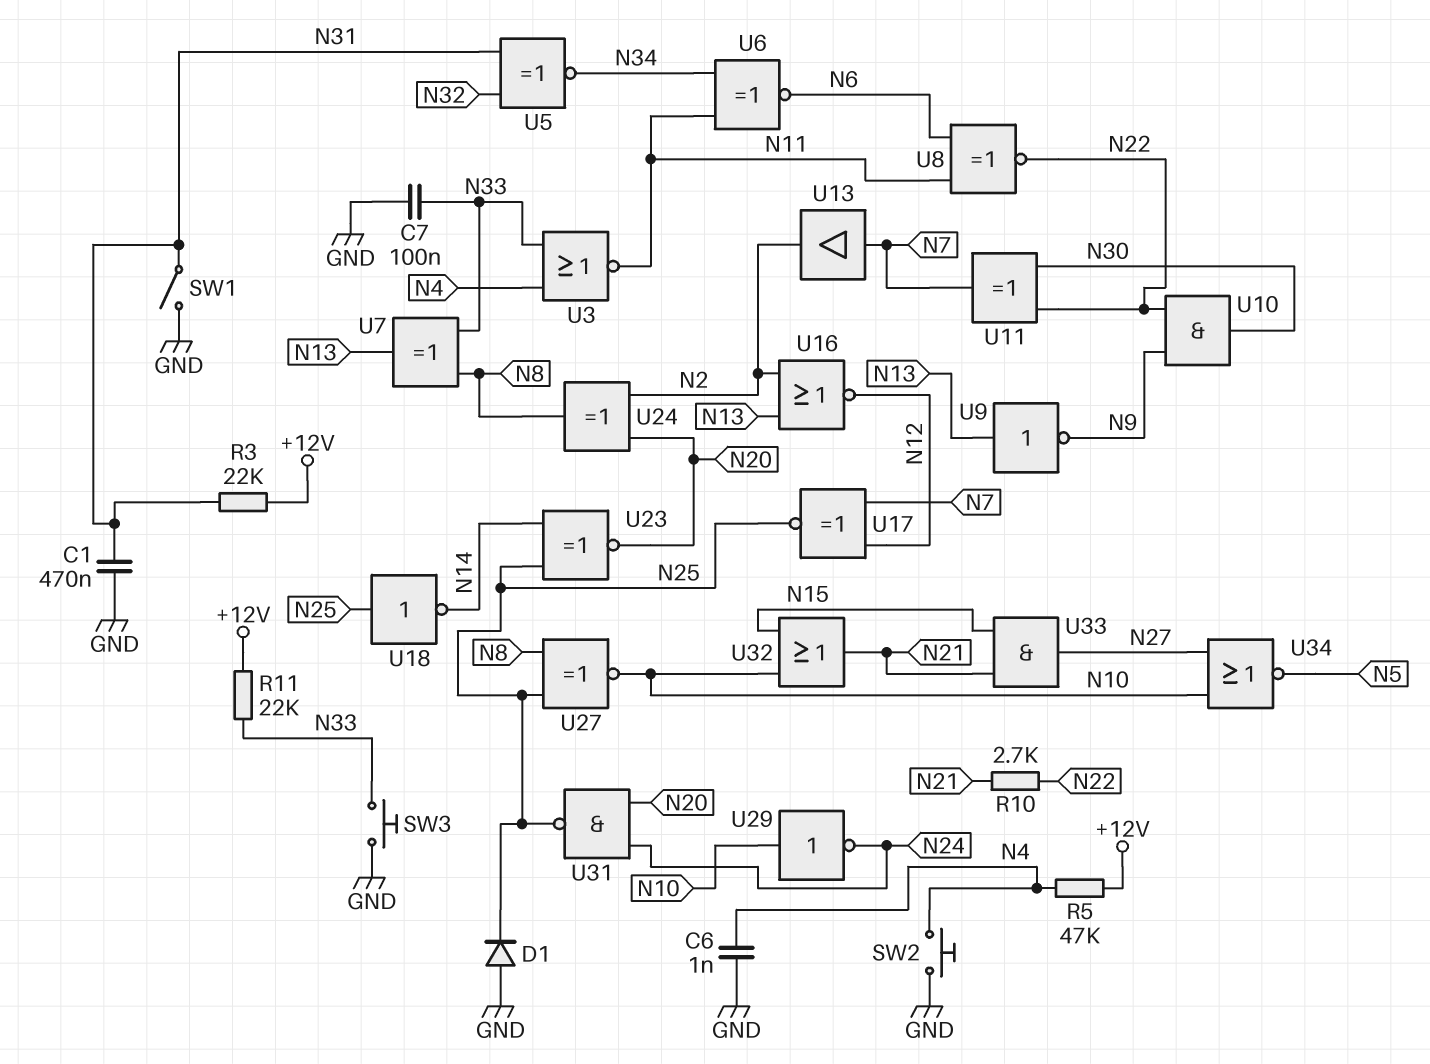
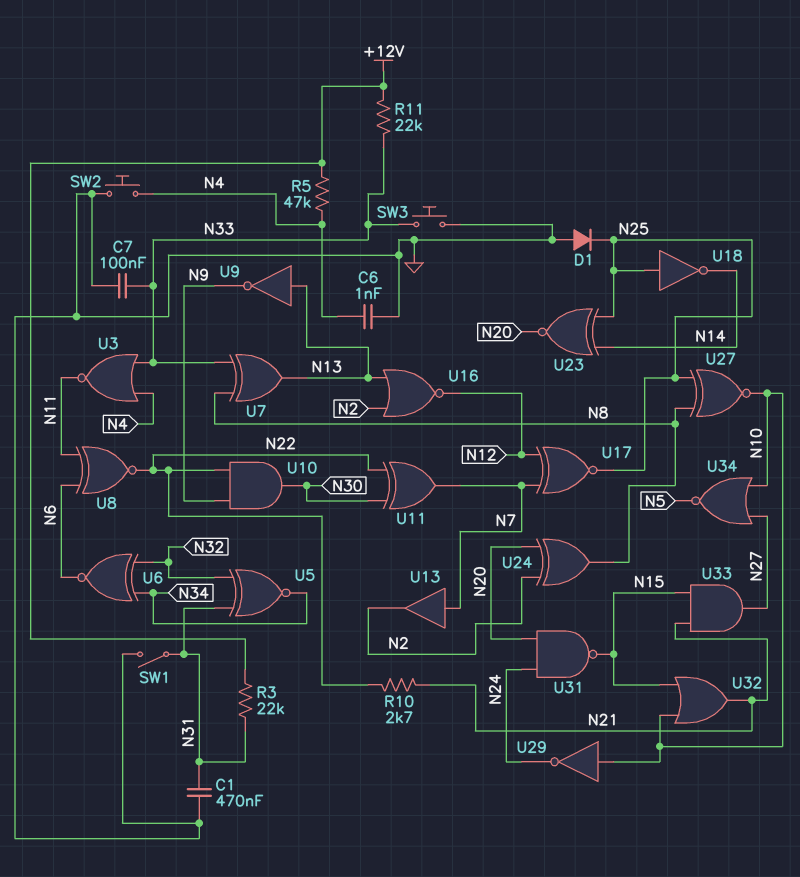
U6: XNOR (in N11, in N34, out N6) -> XNOR (in N32, in N34, out N6)
U31: NAND (in N20, in N24, out N25) -> NAND (in N20, in N24, out N15)

